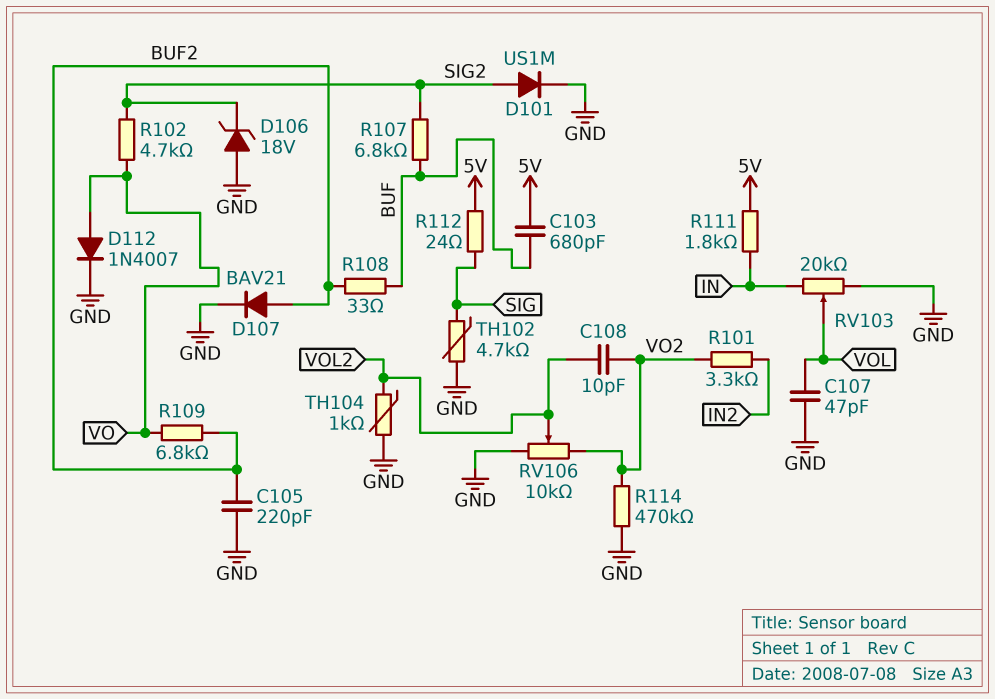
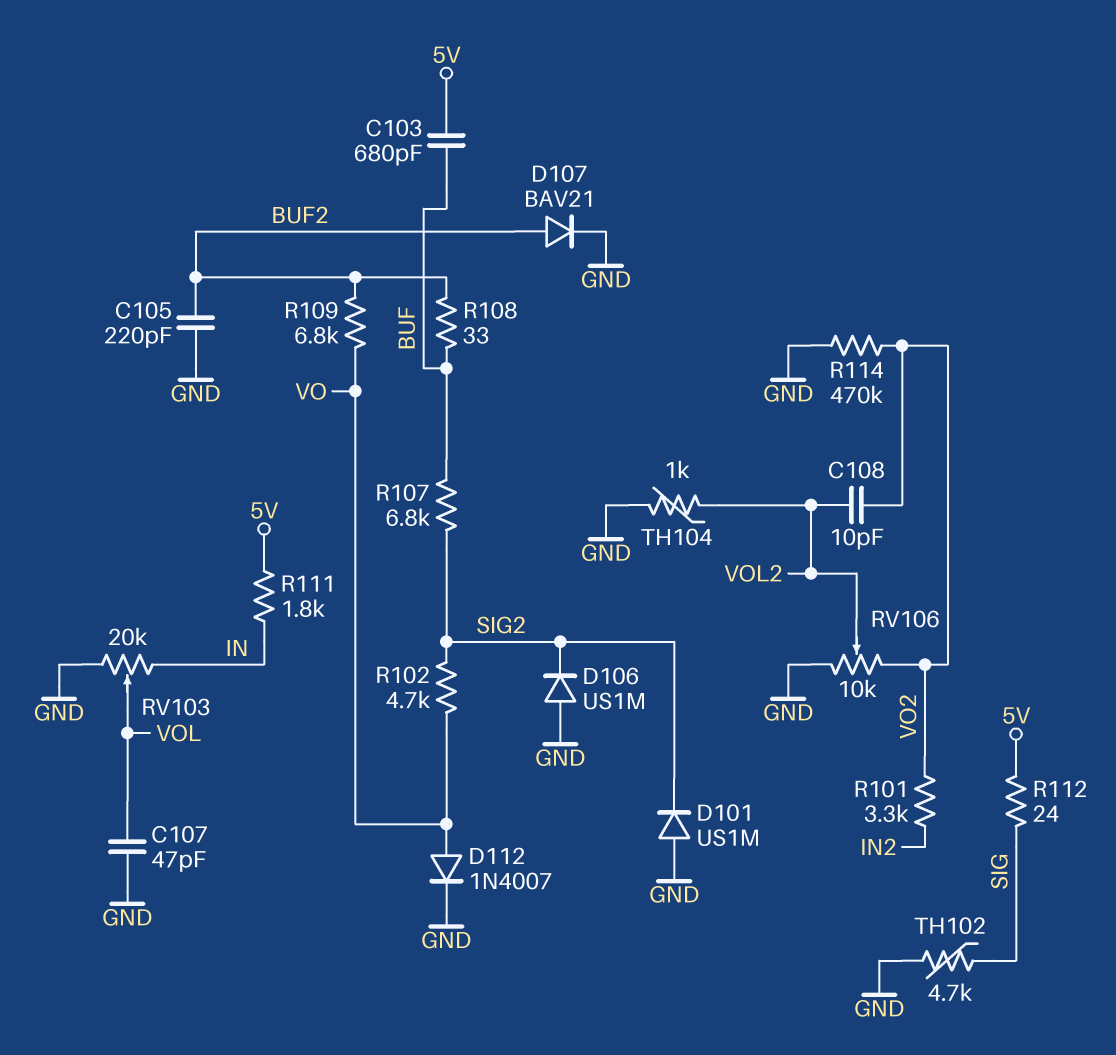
D101: diode US1M (A SIG2, K GND) -> diode US1M (A GND, K SIG2)
D106: zener 18V (A GND, K SIG2) -> diode US1M (A GND, K SIG2)

